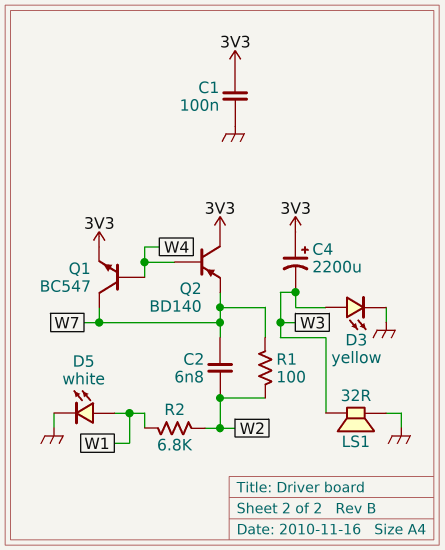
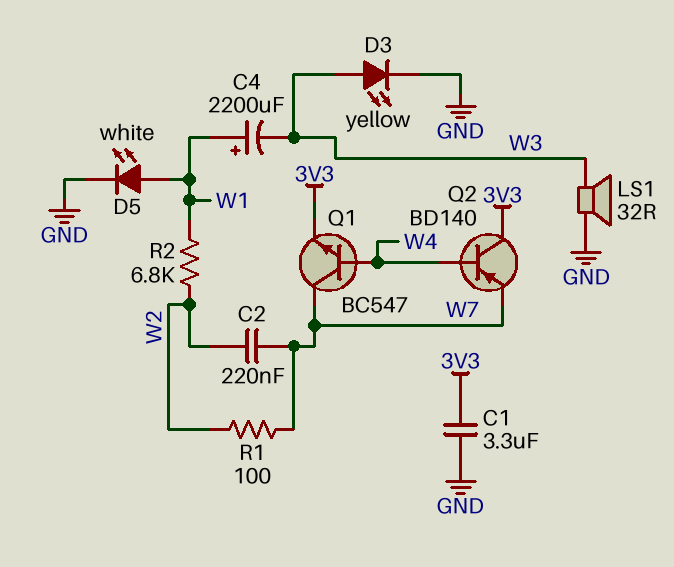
C1: 100nF (3V3, GND) -> 3.3uF (3V3, GND)
C2: 6.8nF (W2, W7) -> 220nF (W2, W7)
C4: 2200uF (plus 3V3, minus W3) -> 2200uF (plus W1, minus W3)

